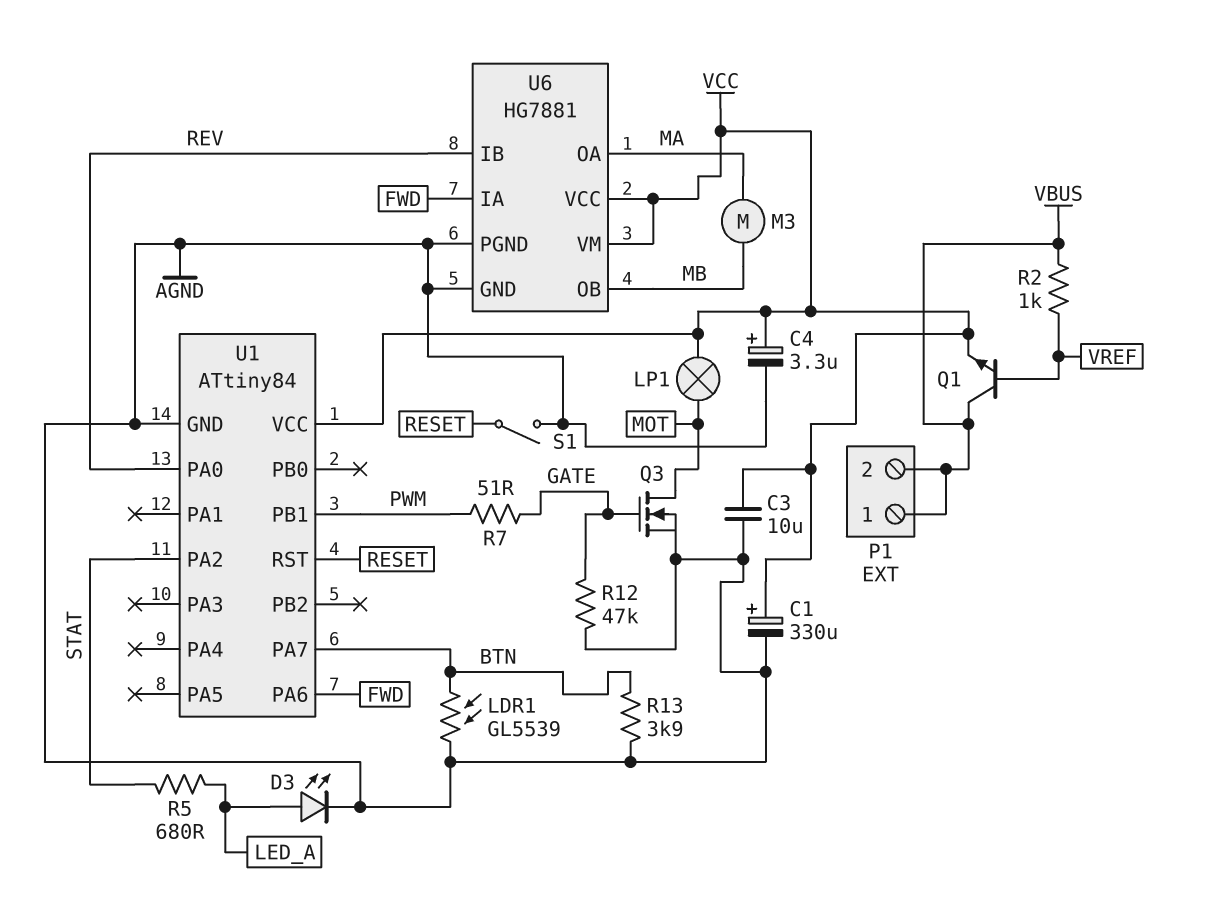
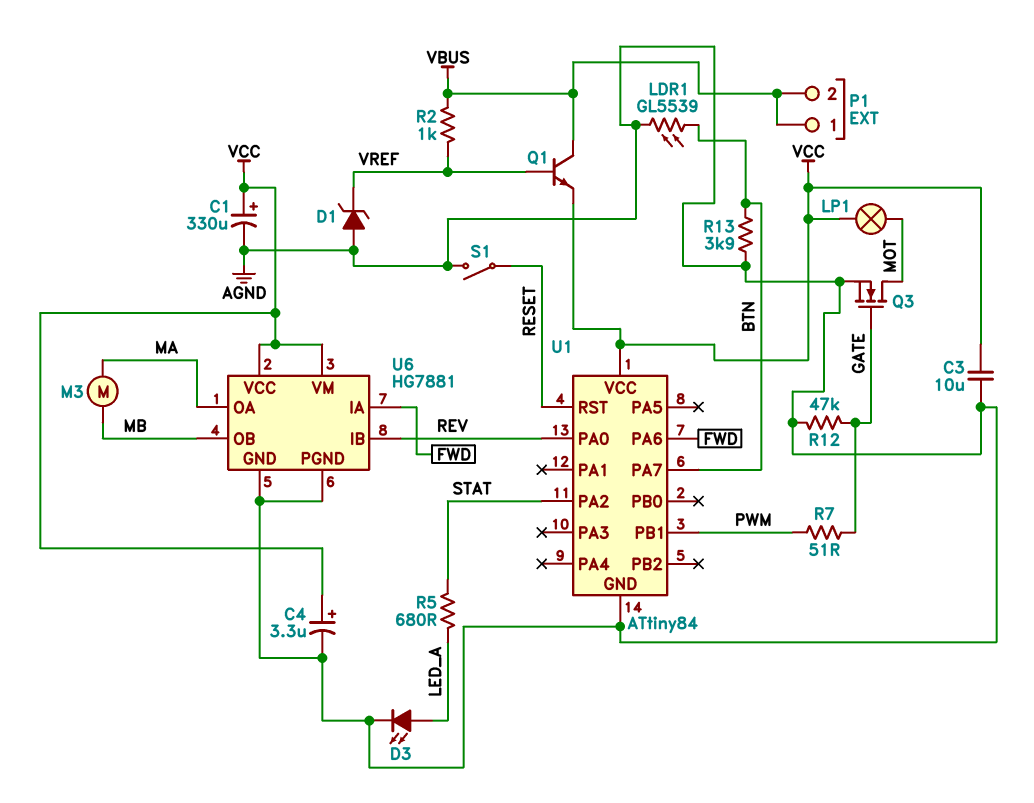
D1: none -> zener (A AGND, K VREF)

